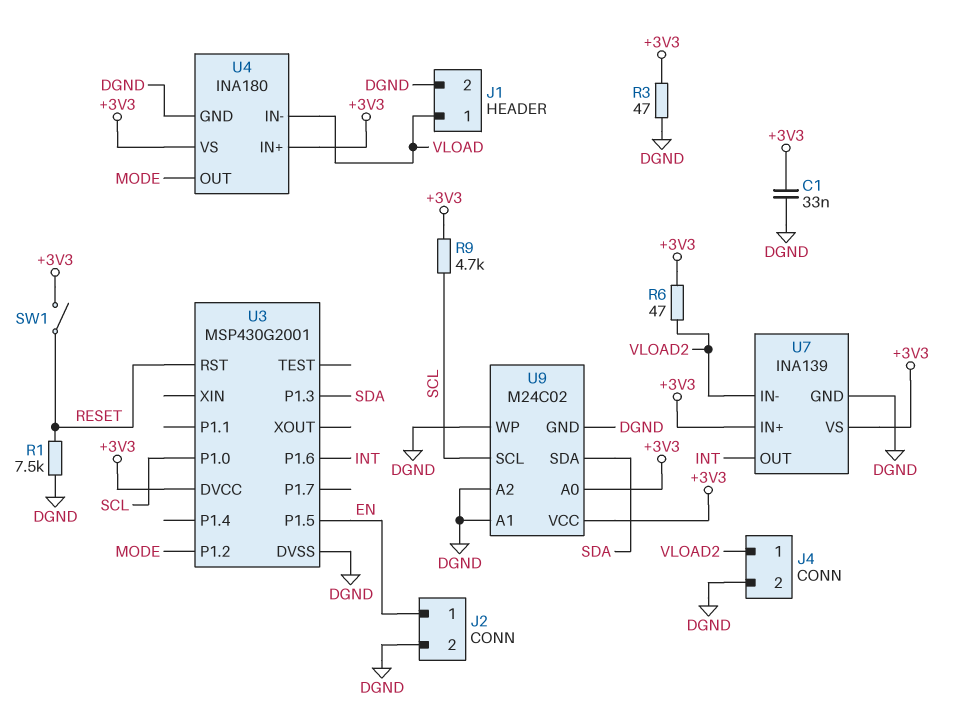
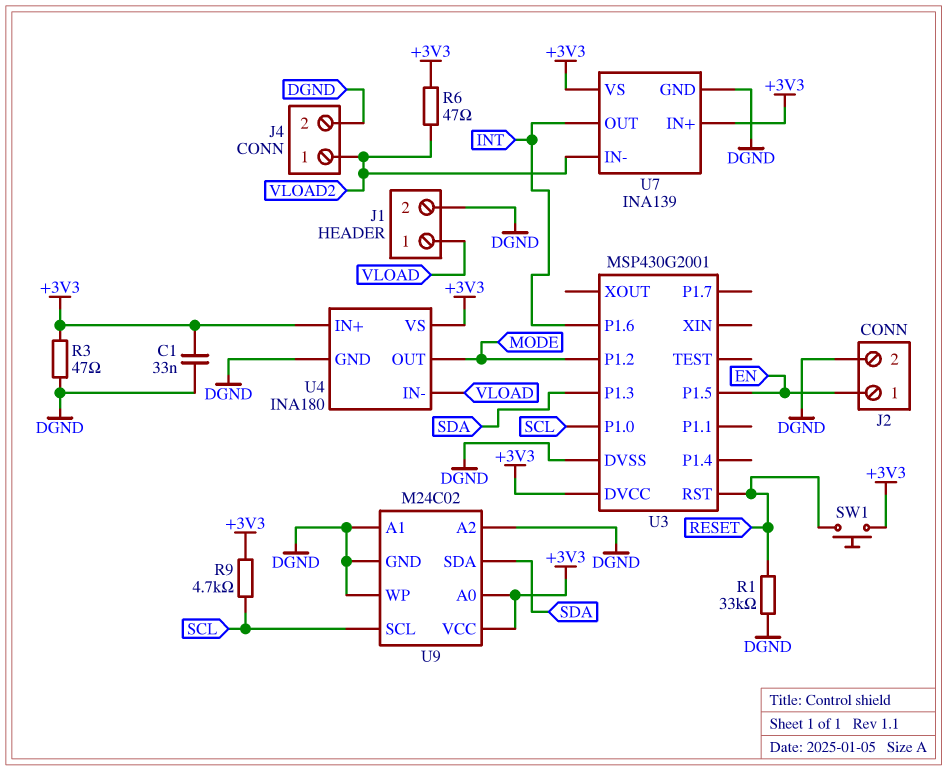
R1: 7.5k (DGND, RESET) -> 33k (DGND, RESET)
SW1: switch (+3V3, RESET) -> button (+3V3, RESET)

